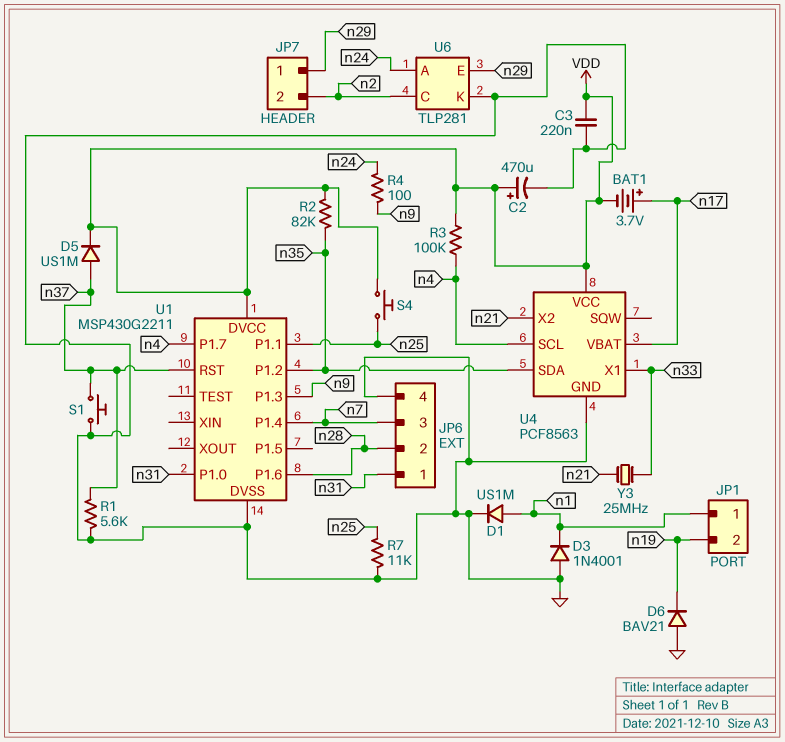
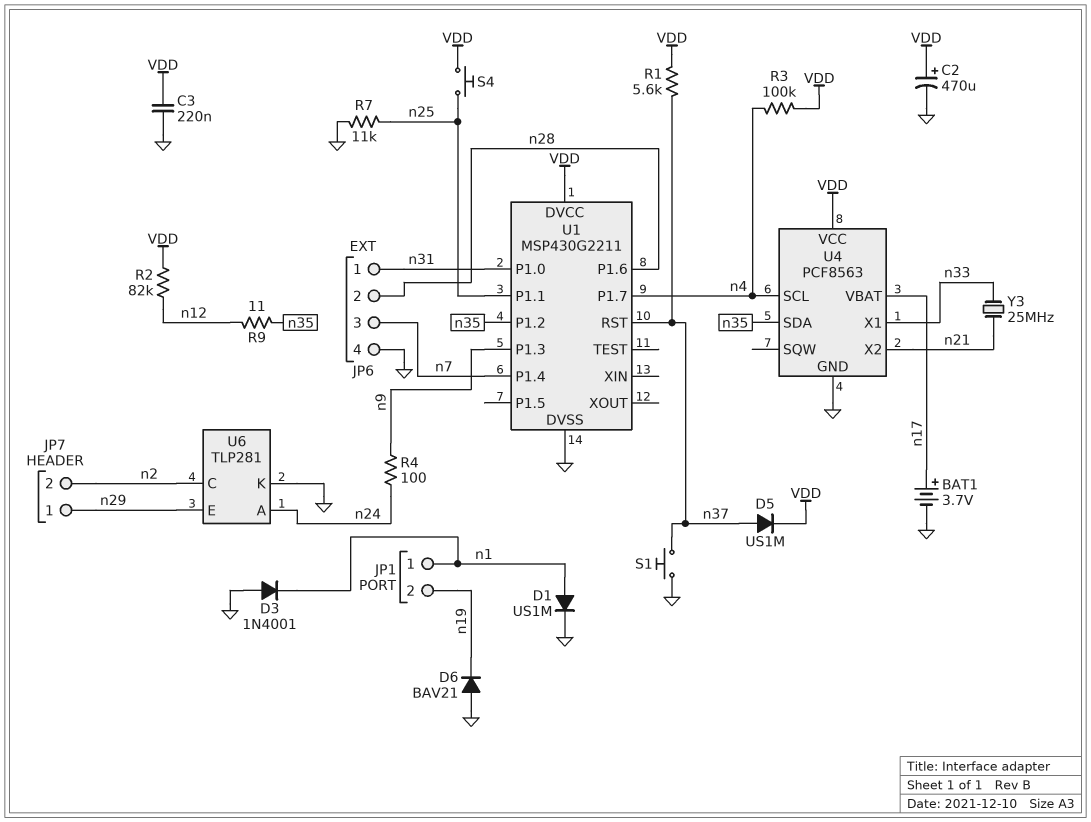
BAT1: 3.7V (plus n17, minus VDD) -> 3.7V (plus n17, minus GND)
R1: 5.6k (GND, n37) -> 5.6k (VDD, n37)
R2: 82k (VDD, n35) -> 82k (VDD, n12)
R9: none -> 11 (n12, n35)

